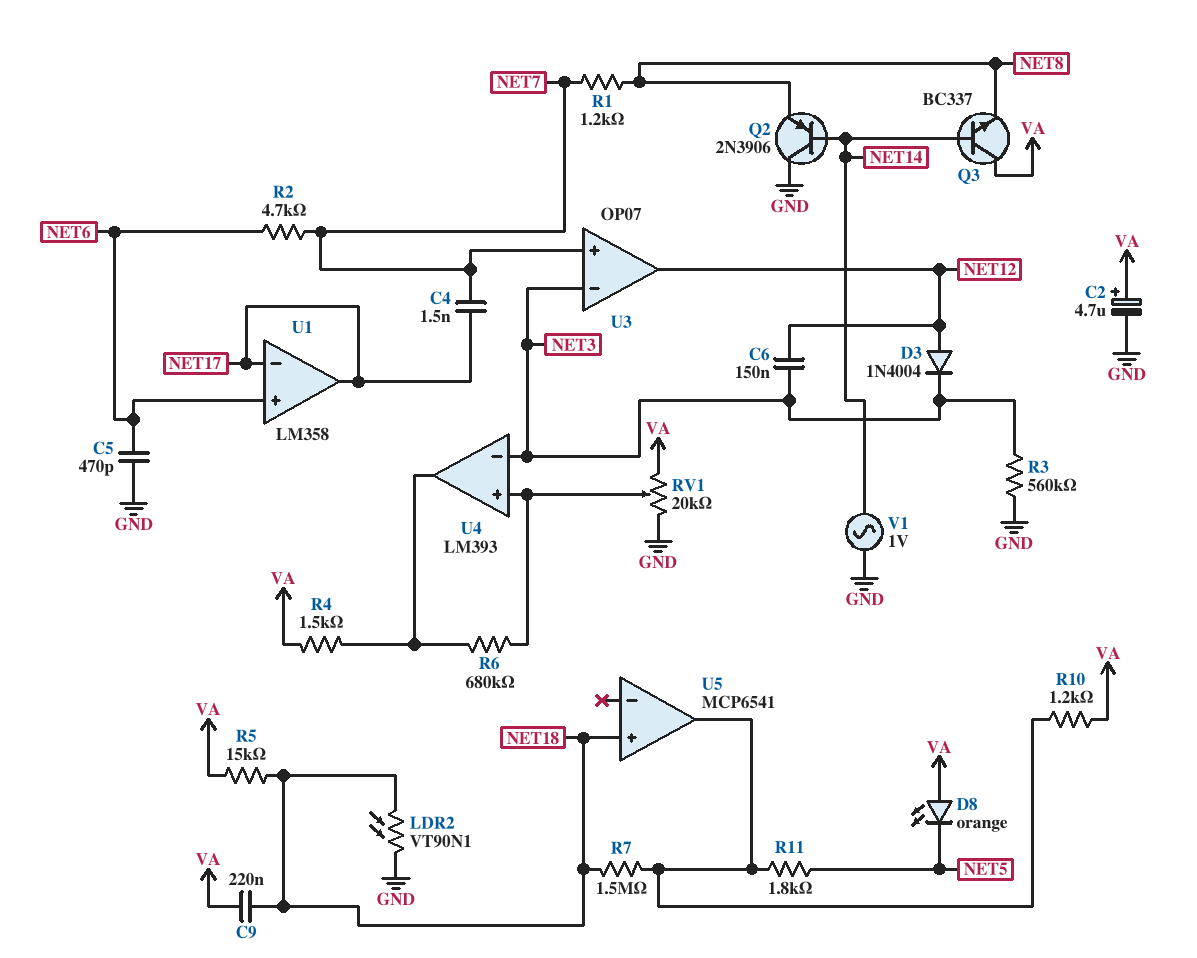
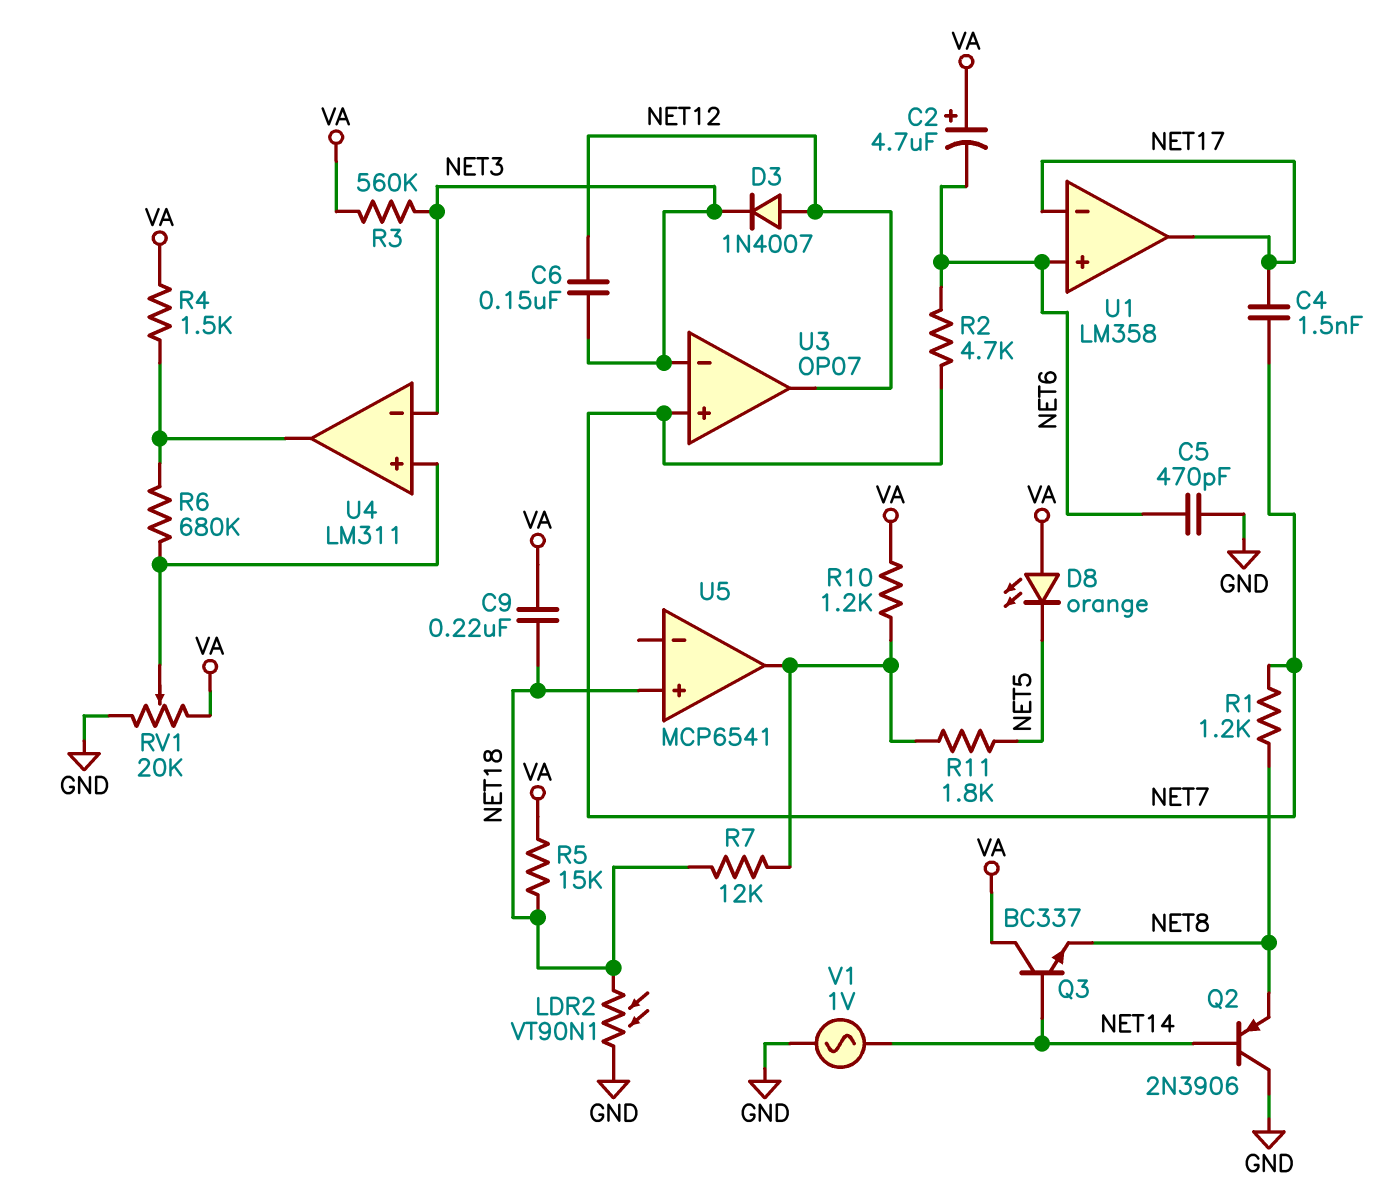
C2: 4.7uF (plus VA, minus GND) -> 4.7uF (plus VA, minus NET6)
D3: diode 1N4004 (A NET12, K NET3) -> diode 1N4007 (A NET12, K NET3)
R3: 560k (GND, NET3) -> 560k (NET3, VA)
R7: 1.5M (NET18, U5/out) -> 12k (NET18, U5/out)
U4: LM393 -> LM311

